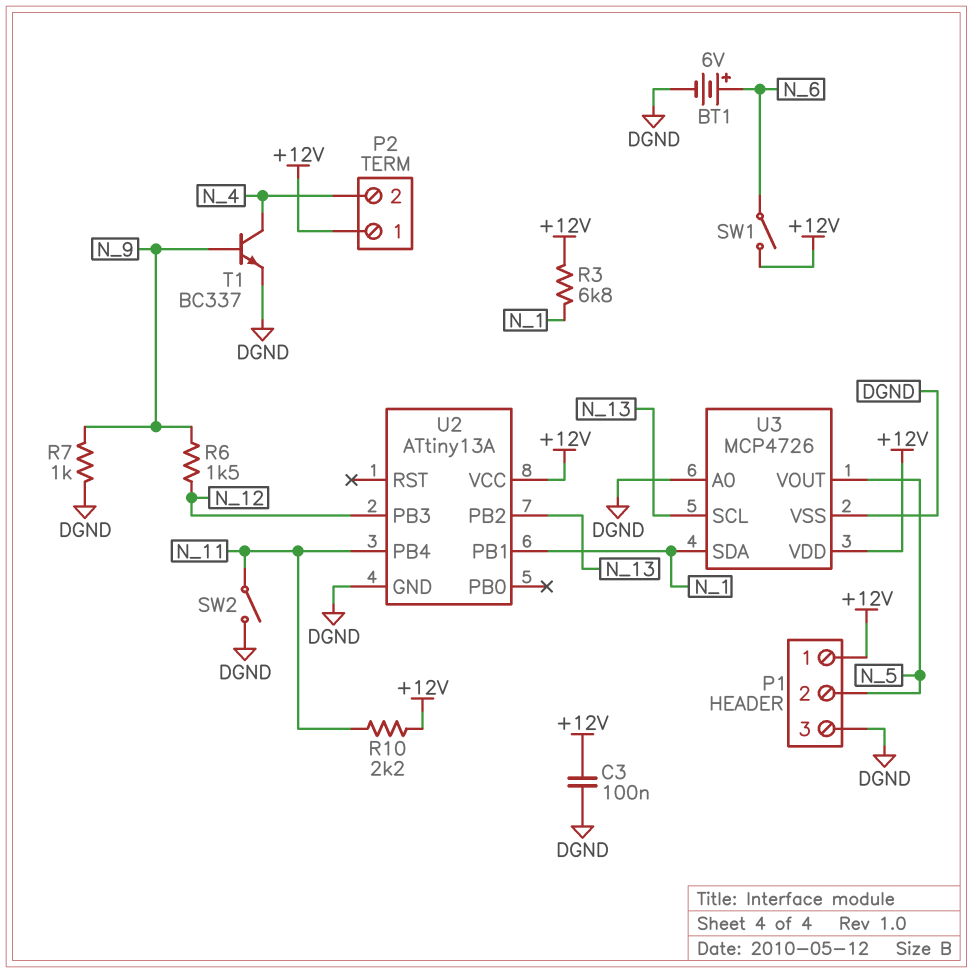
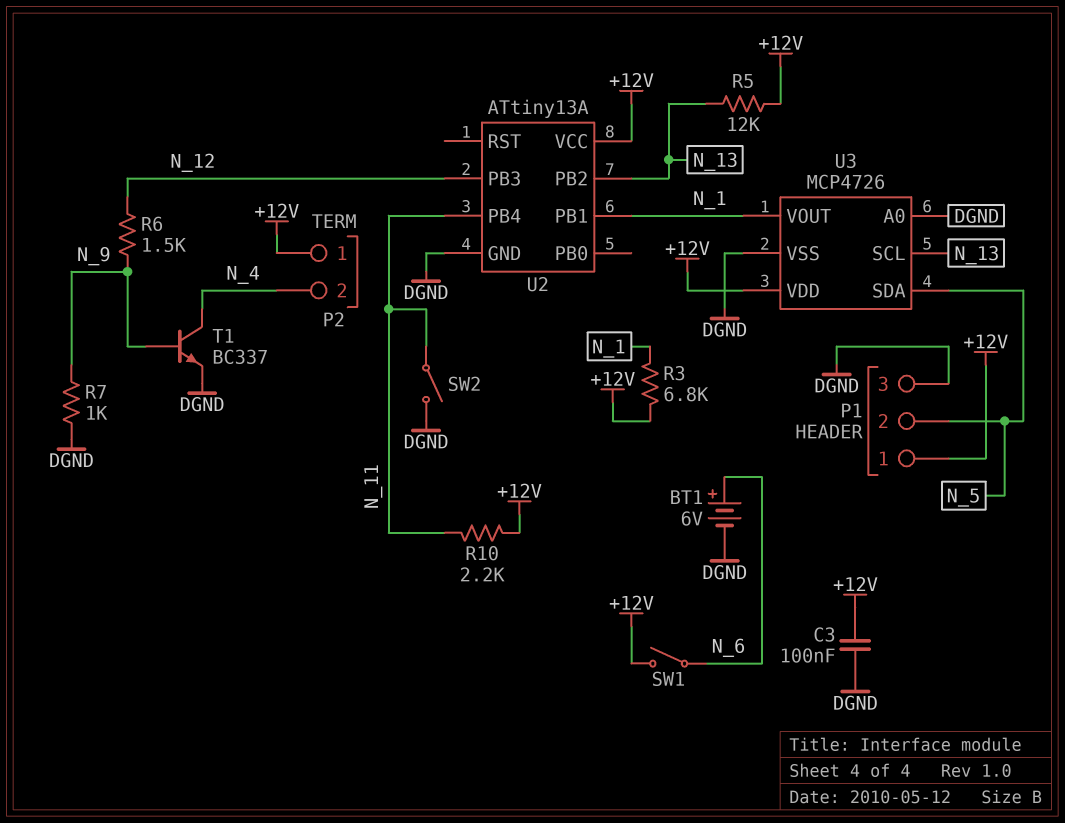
R5: none -> 12k (+12V, N_13)
U3 pin SDA: N_1 -> N_5
U3 pin VOUT: N_5 -> N_1

